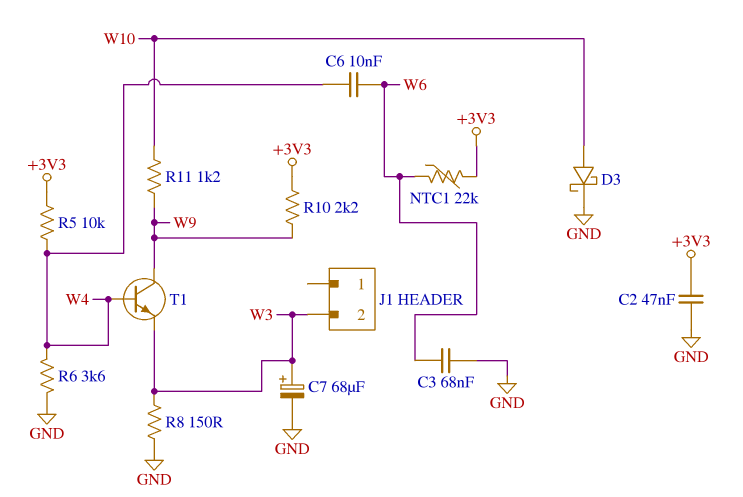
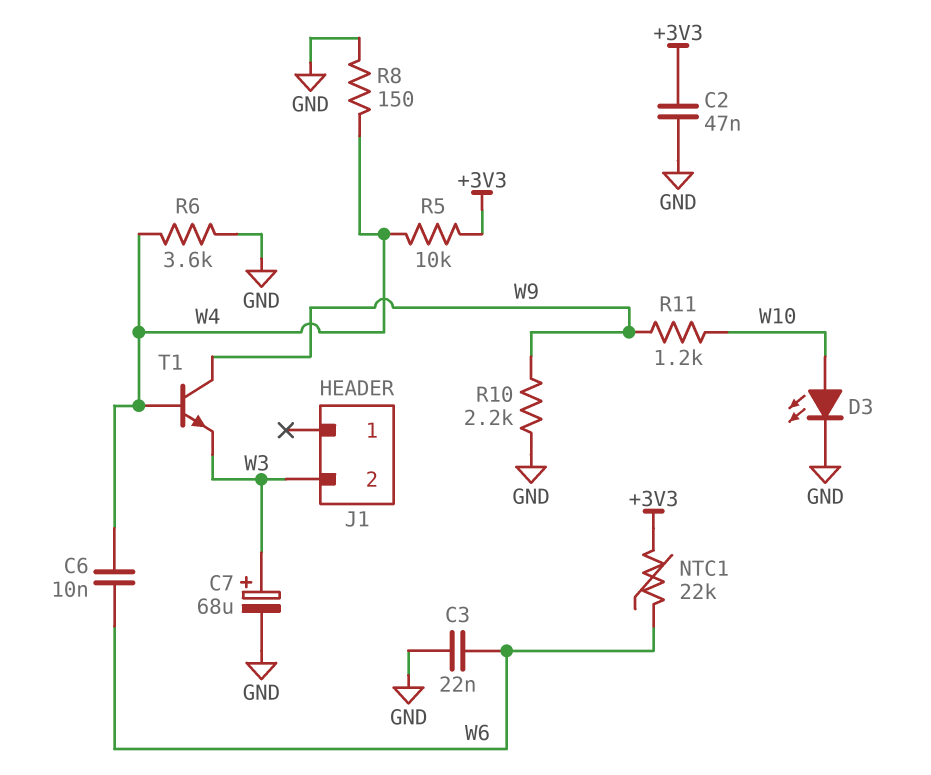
C3: 68nF (GND, W6) -> 22nF (GND, W6)
D3: schottky (A W10, K GND) -> LED (A W10, K GND)
R8: 150 (GND, W3) -> 150 (GND, W4)
R10: 2.2k (+3V3, W9) -> 2.2k (GND, W9)

